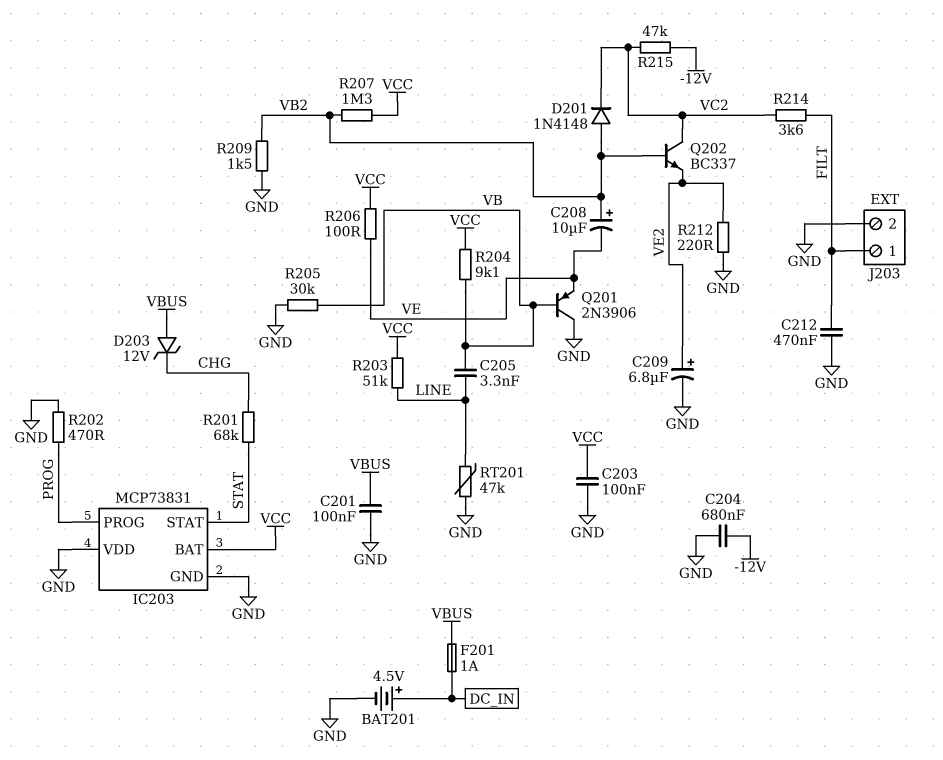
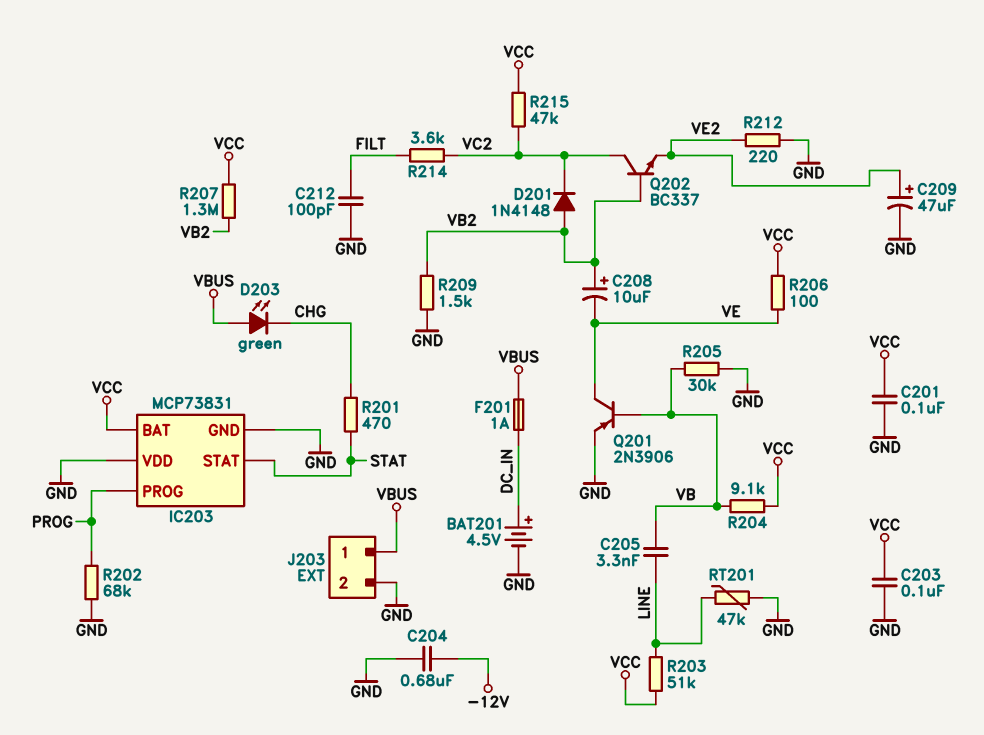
C201: 100nF (GND, VBUS) -> 100nF (GND, VCC)
C209: 6.8uF (plus VE2, minus GND) -> 47uF (plus VE2, minus GND)
C212: 470nF (FILT, GND) -> 100pF (FILT, GND)
D203: zener 12V (A VBUS, K CHG) -> LED green (A VBUS, K CHG)
J203 pin 1: FILT -> VBUS
Q201: PNP 2N3906 (B VB, C GND, E VE) -> PNP 2N3906 (B VB, C VE, E GND)
R201: 68k (CHG, STAT) -> 470 (CHG, STAT)
R202: 470 (GND, PROG) -> 68k (GND, PROG)
R215: 47k (-12V, VC2) -> 47k (VC2, VCC)

